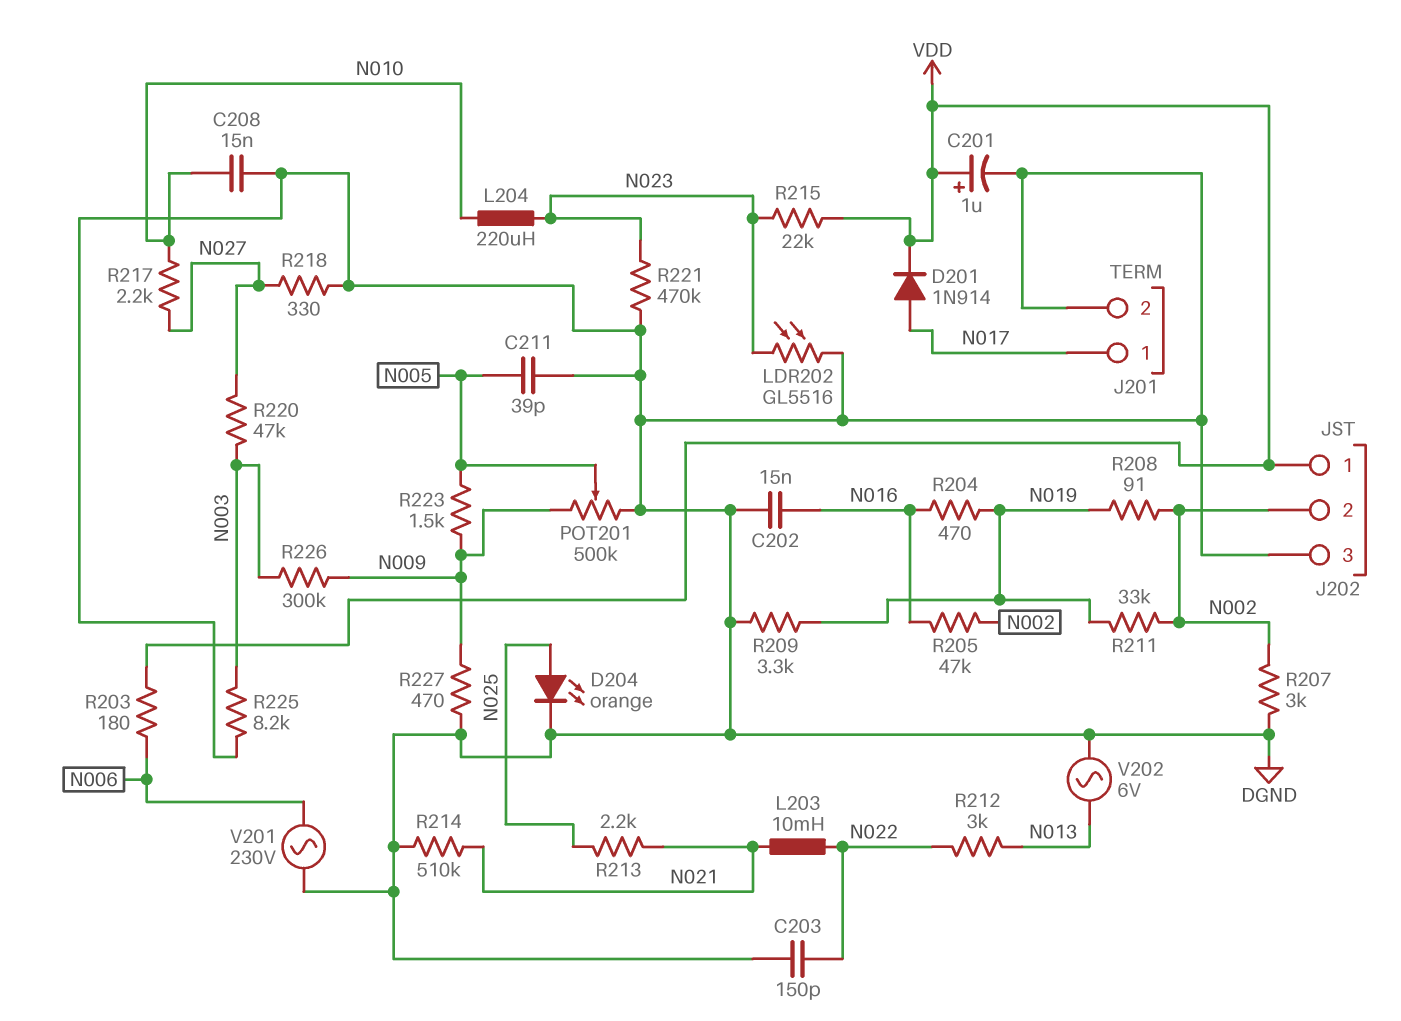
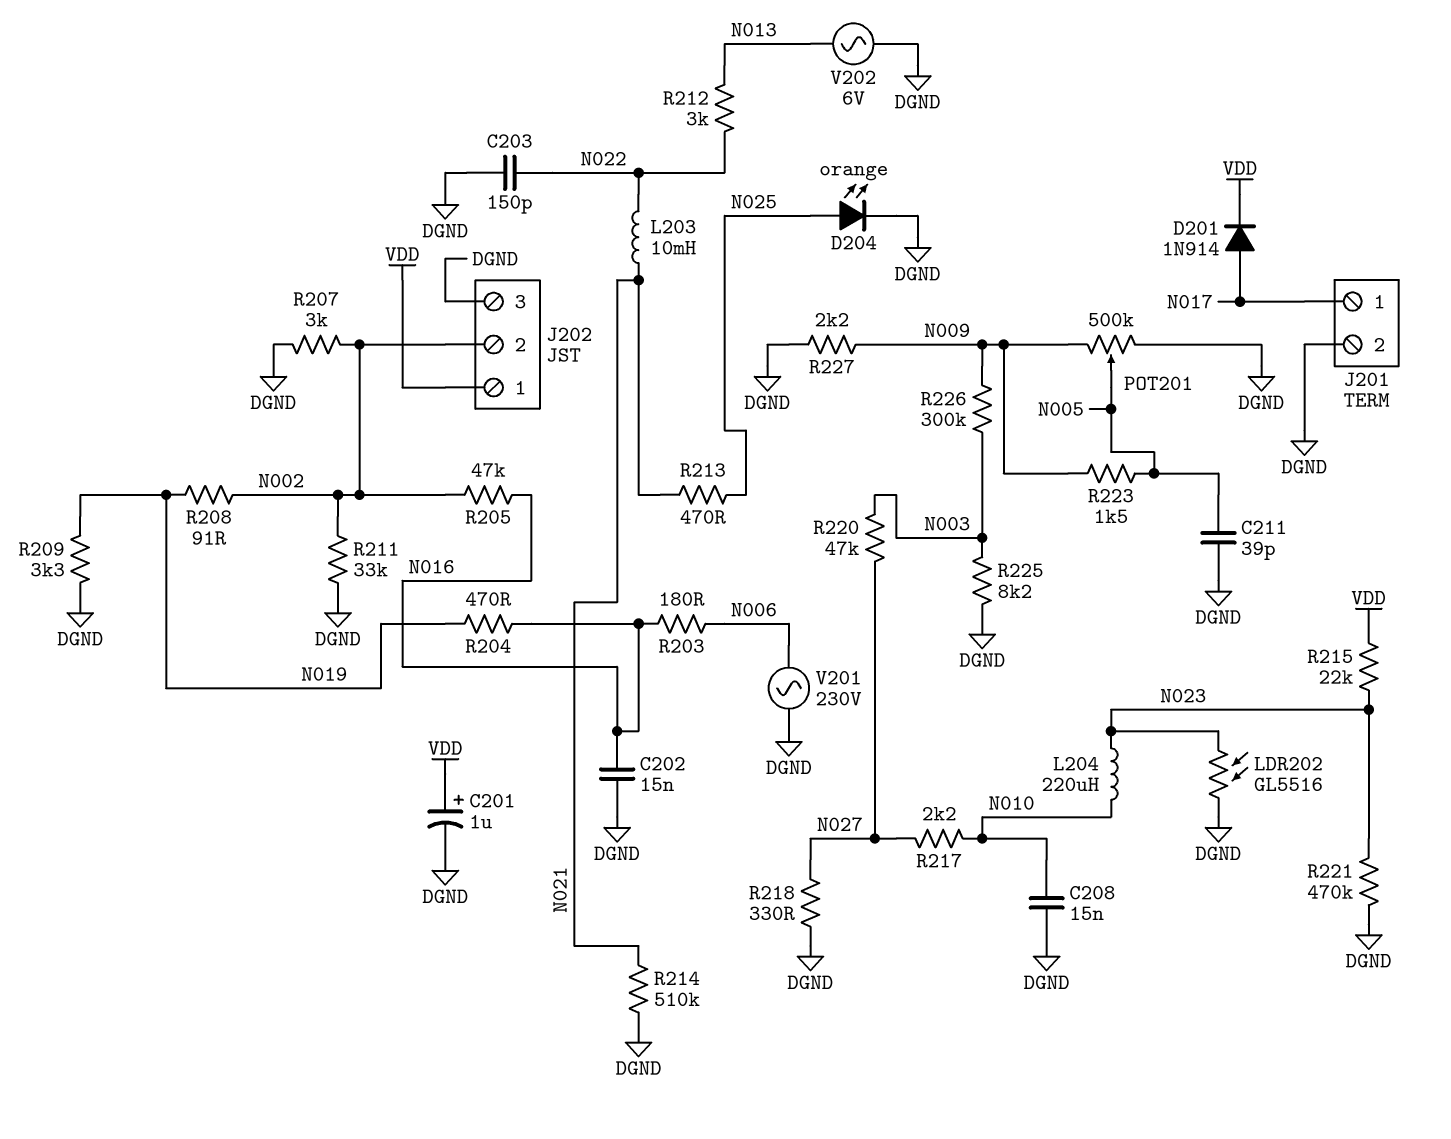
R203: 180 (N006, VDD) -> 180 (N006, N016)
R211: 33k (N002, N019) -> 33k (DGND, N002)
R213: 2.2k (N021, N025) -> 470 (N021, N025)
R227: 470 (DGND, N009) -> 2.2k (DGND, N009)

